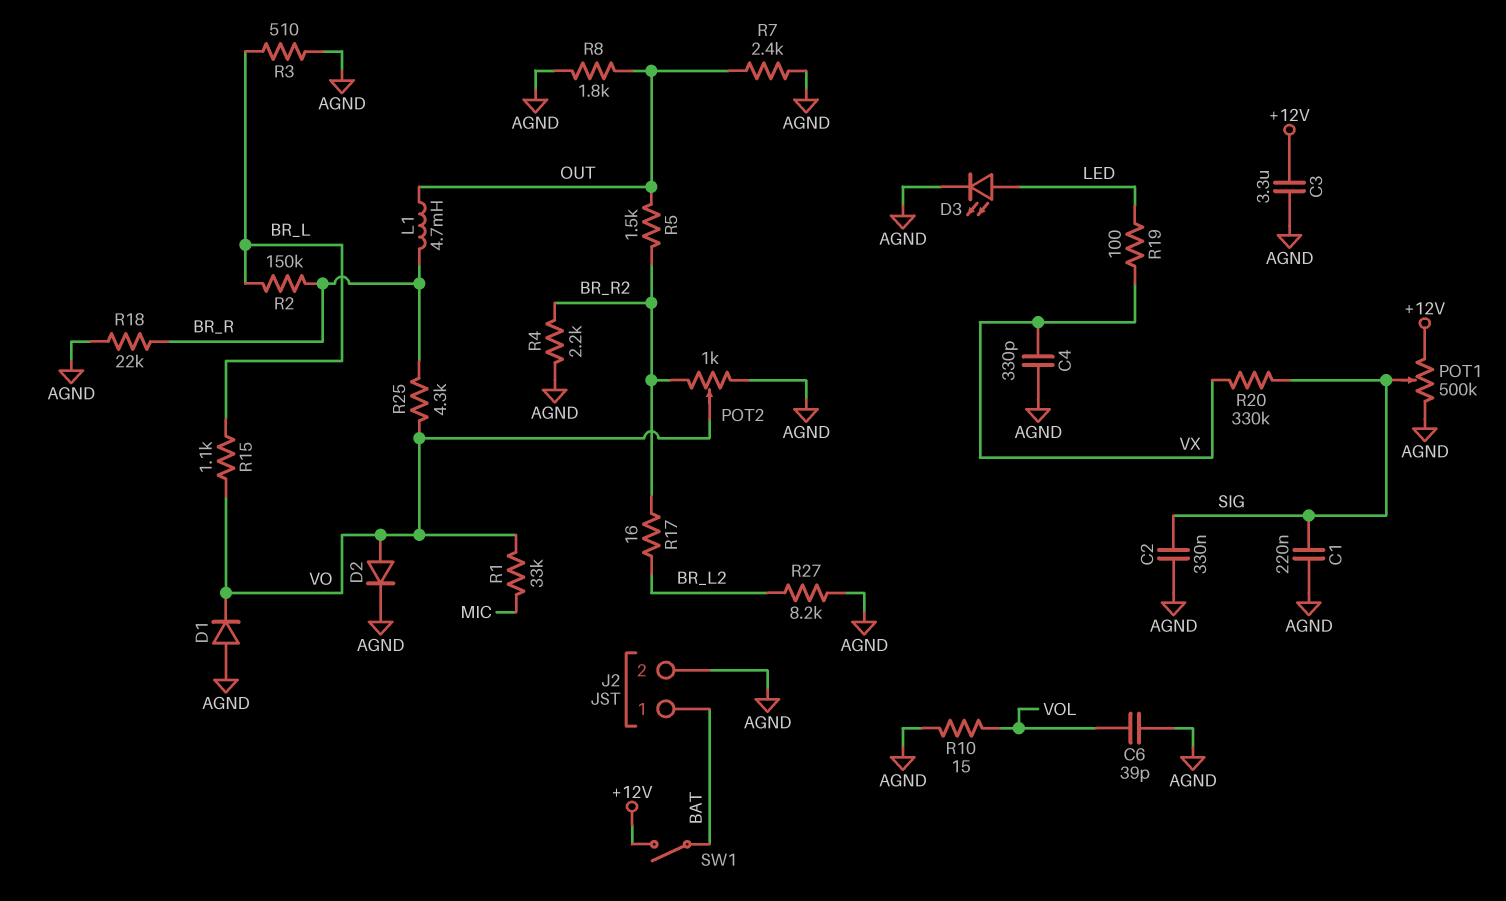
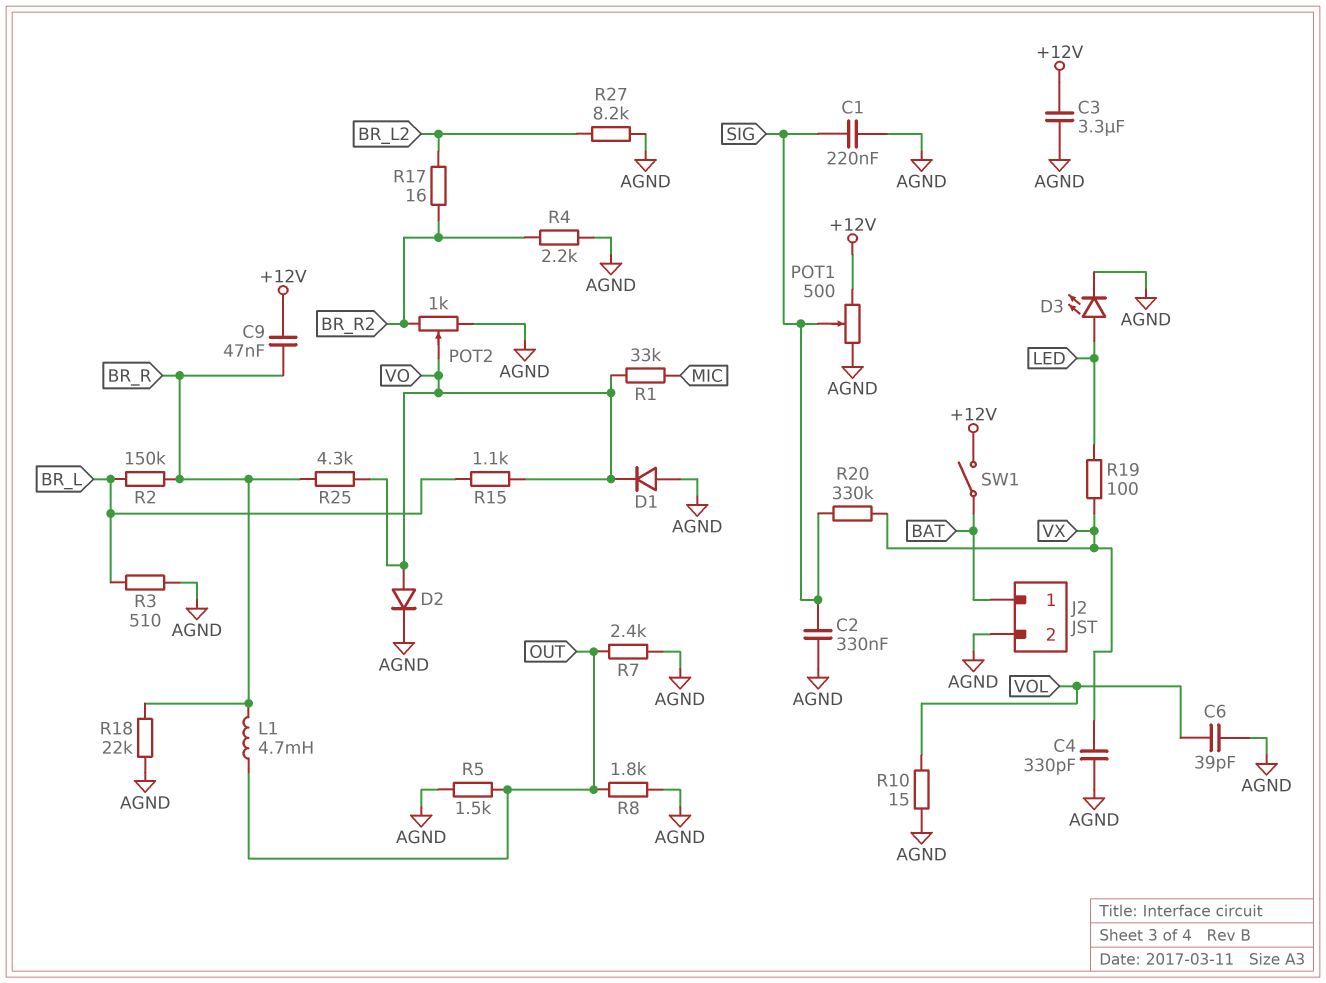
C9: none -> 47nF (+12V, BR_R)
POT1: 500k (+12V, AGND, wiper SIG) -> 500 (+12V, AGND, wiper SIG)
R5: 1.5k (BR_R2, OUT) -> 1.5k (AGND, OUT)

